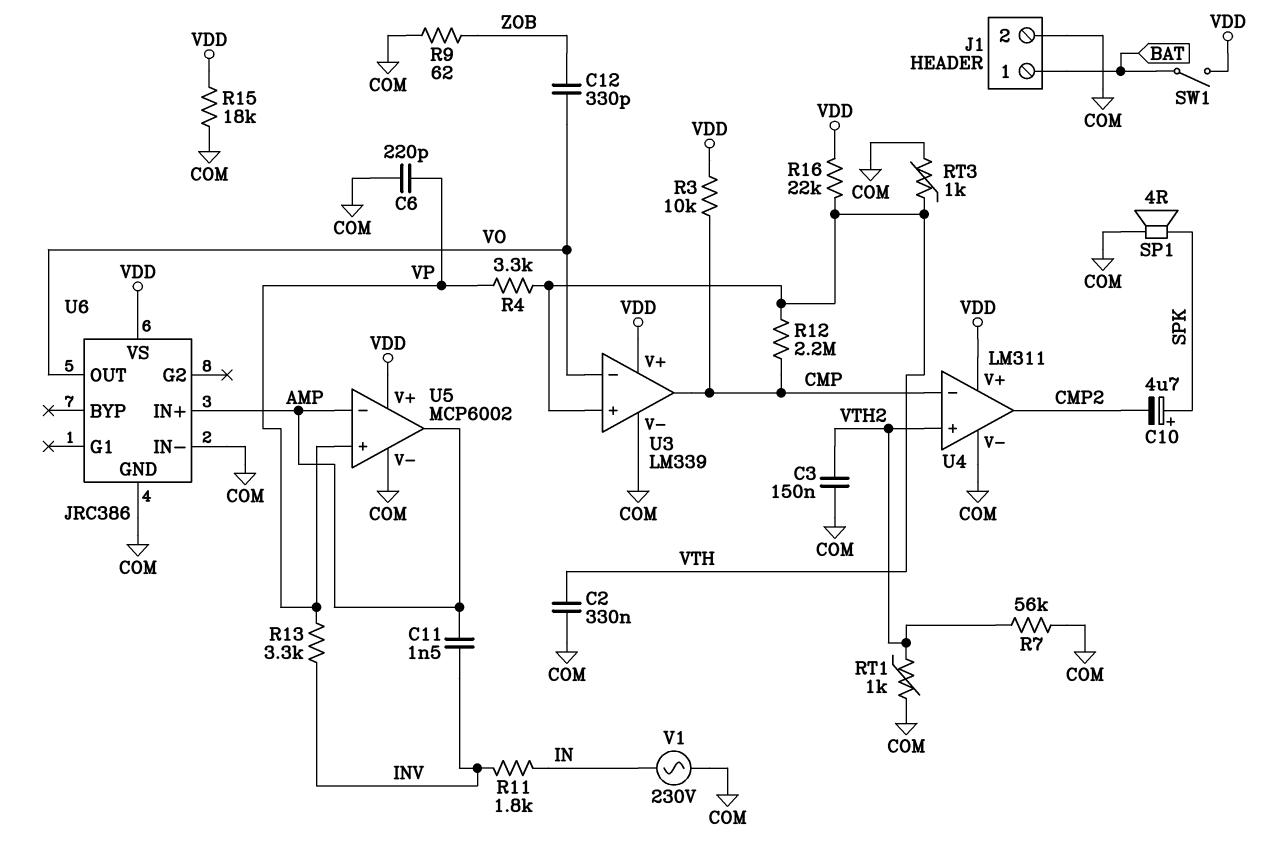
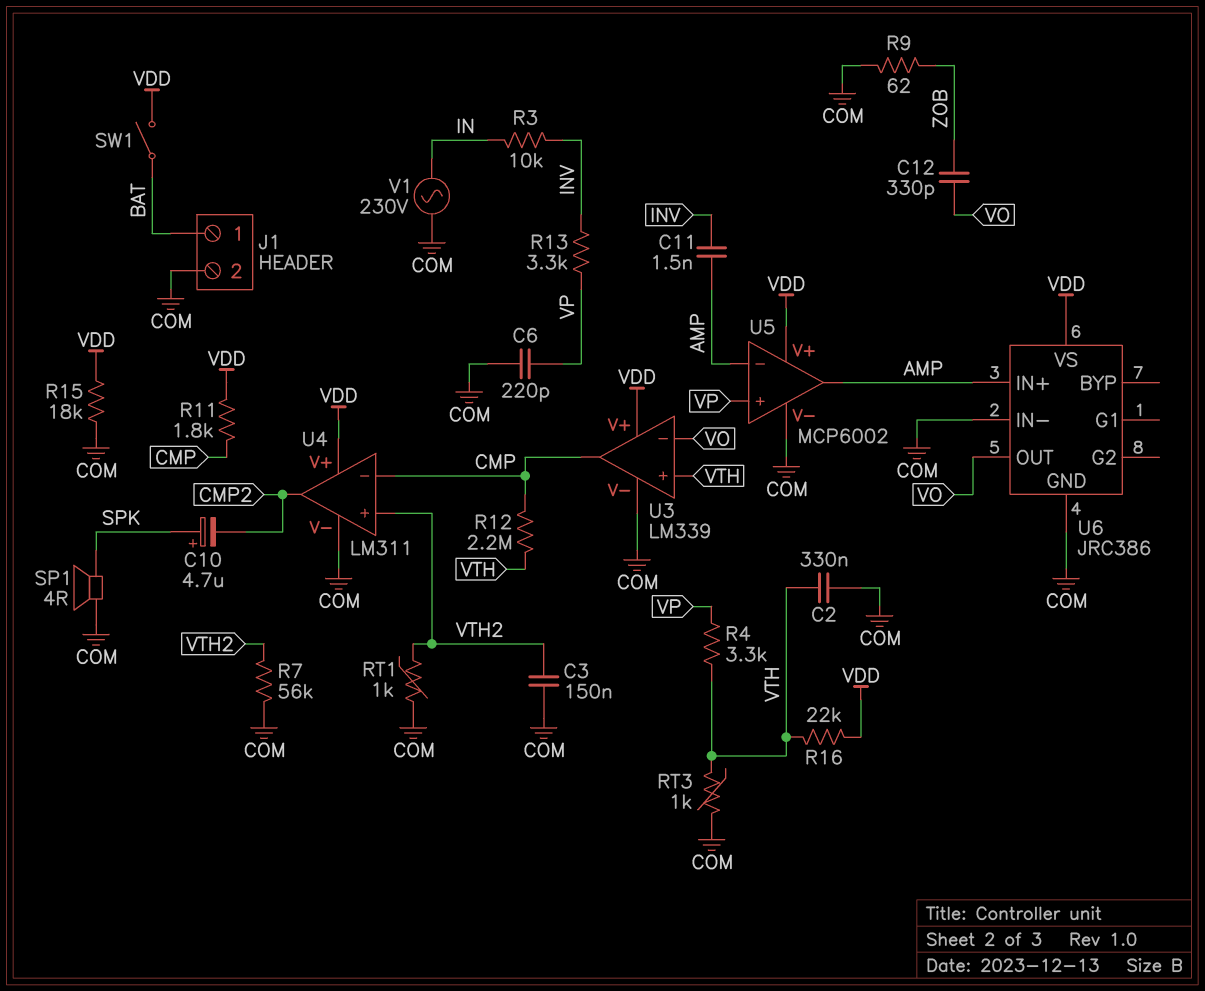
R3: 10k (CMP, VDD) -> 10k (IN, INV)
R11: 1.8k (IN, INV) -> 1.8k (CMP, VDD)

